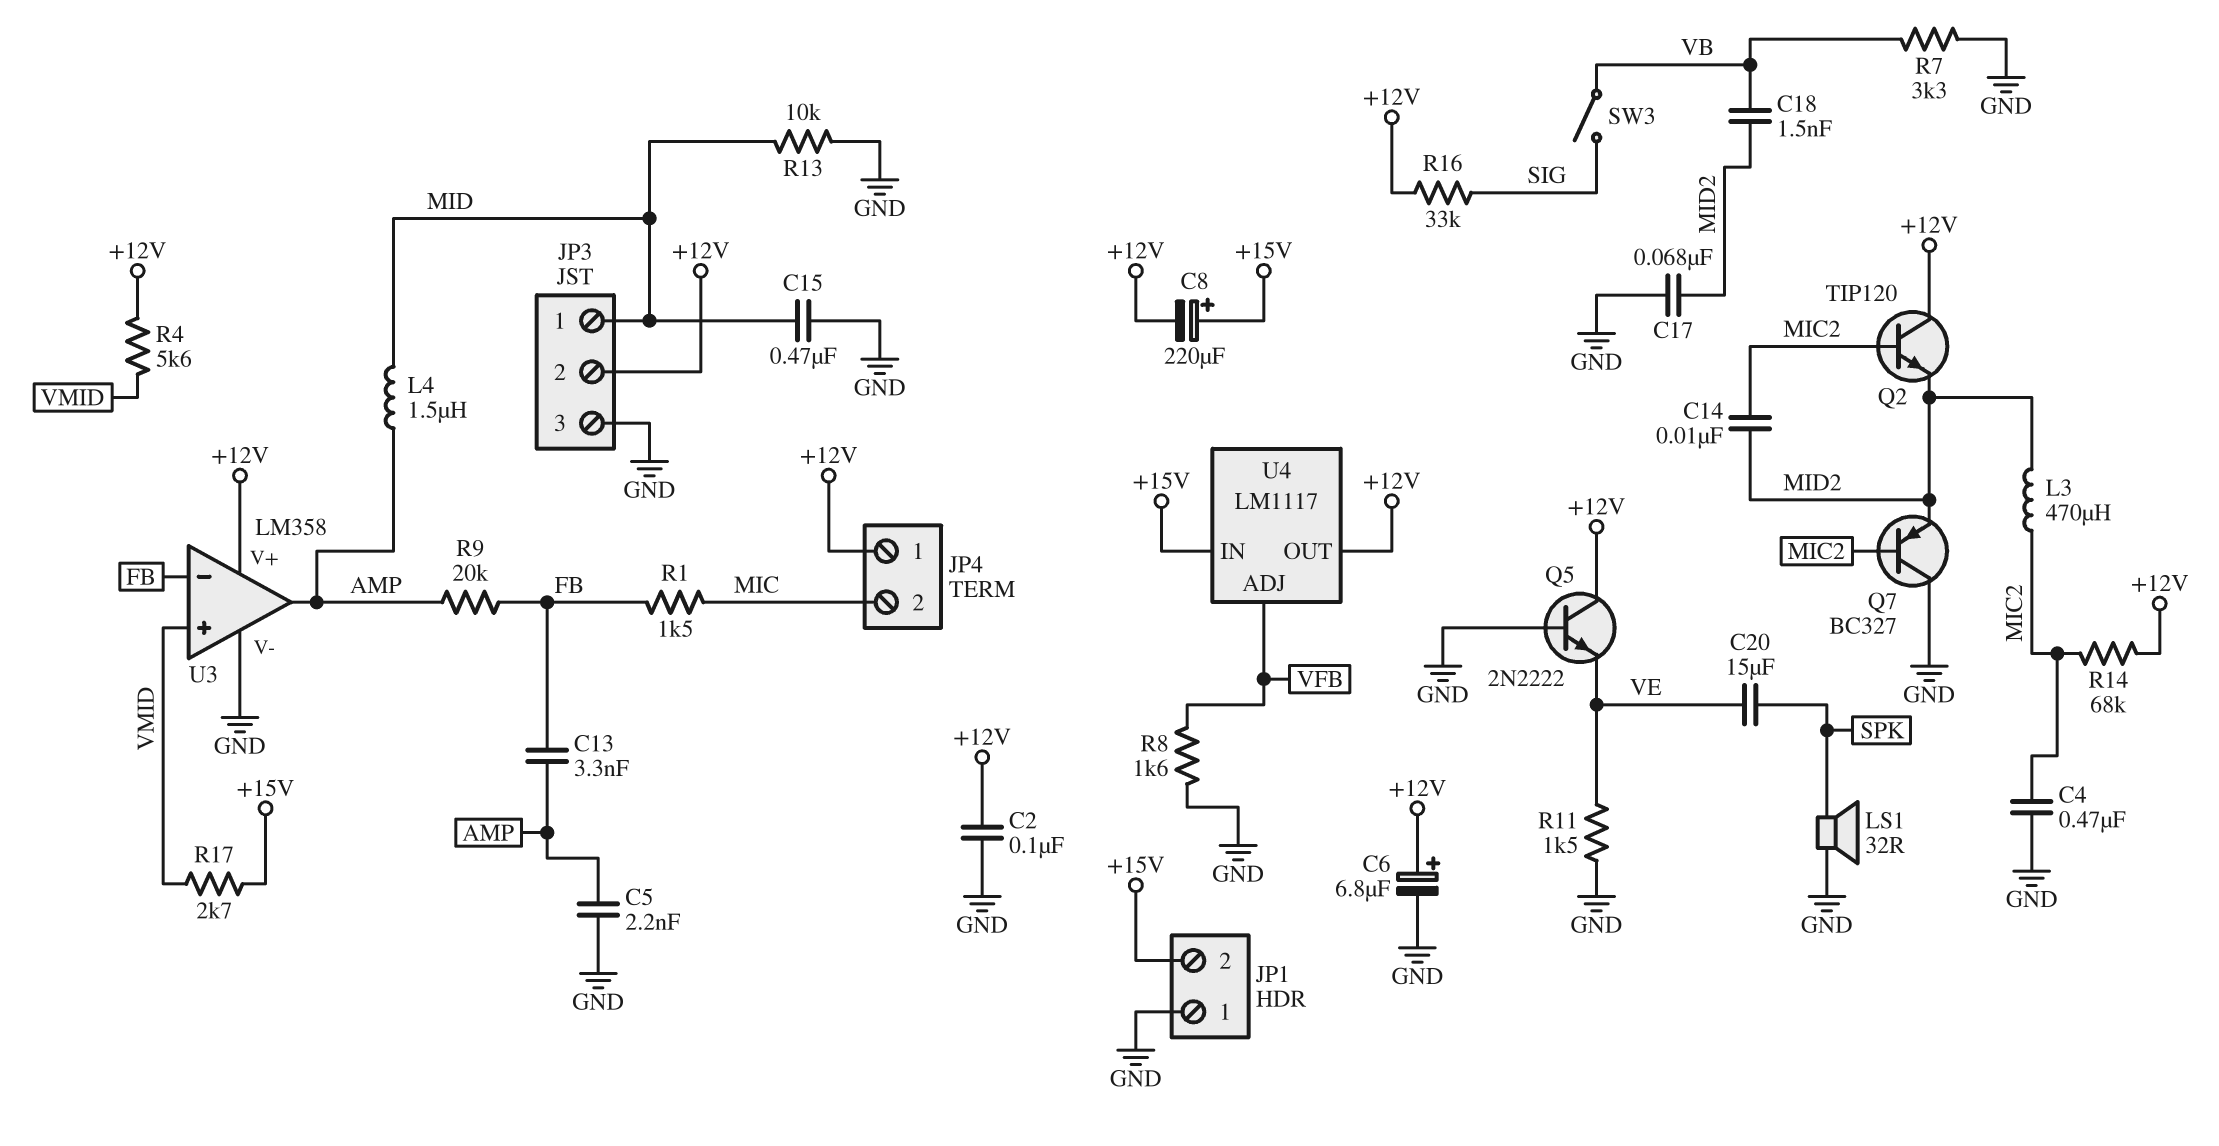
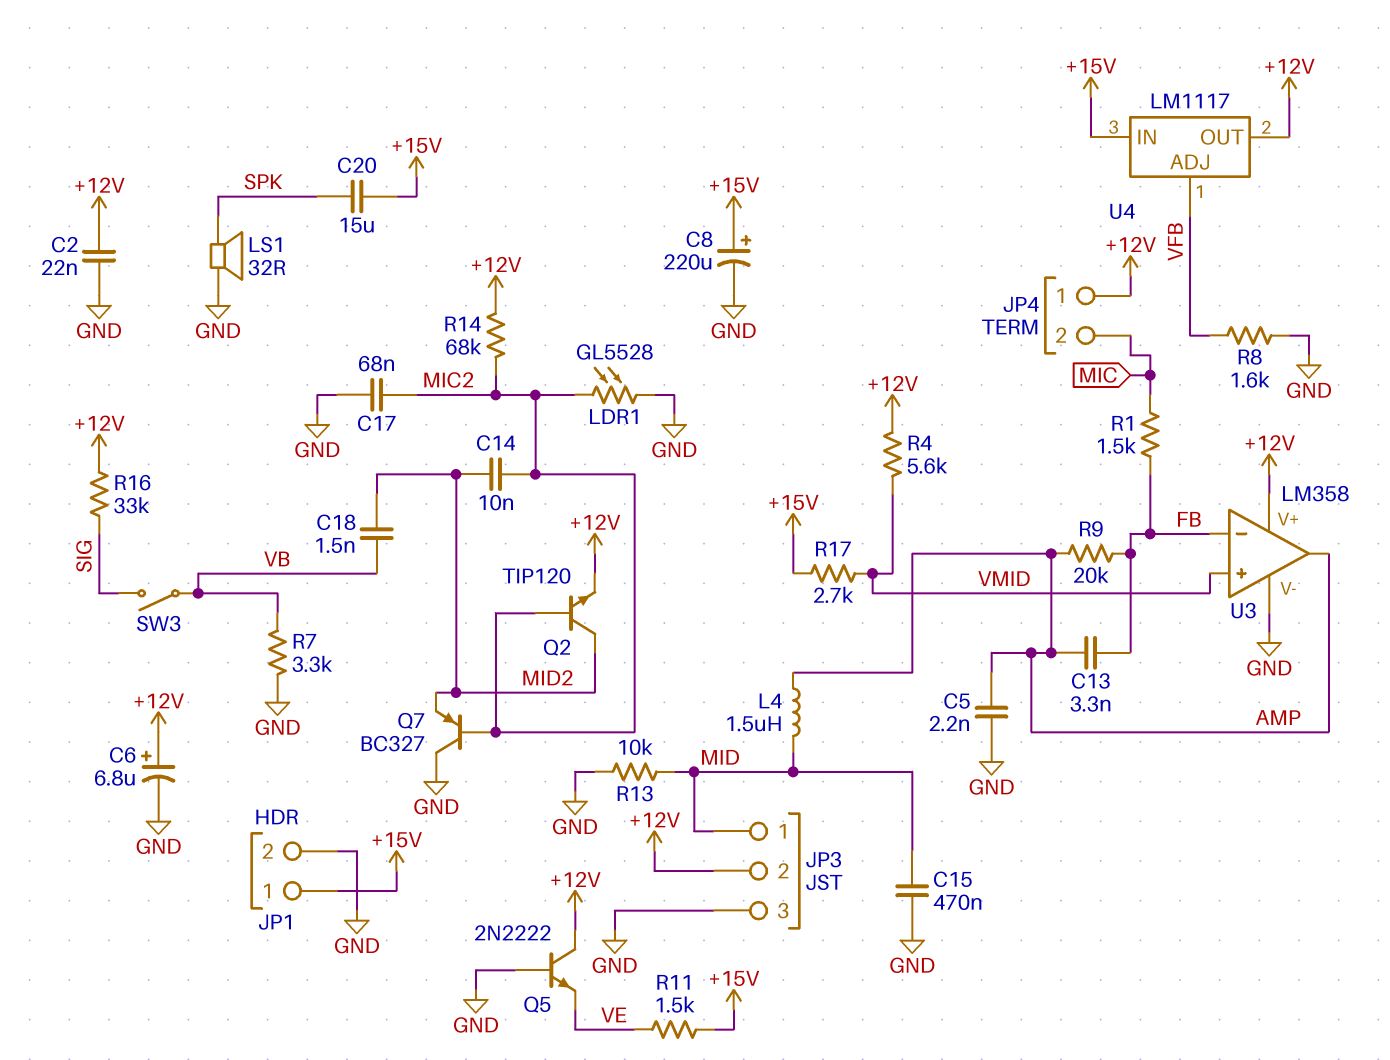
C2: 100nF (+12V, GND) -> 22nF (+12V, GND)
C4: 470nF (GND, MIC2) -> none
C8: 220uF (plus +15V, minus +12V) -> 220uF (plus +15V, minus GND)
C17: 68nF (GND, MID2) -> 68nF (GND, MIC2)
C20: 15uF (SPK, VE) -> 15uF (+15V, SPK)
JP1 pin 1: GND -> +15V
JP1 pin 2: +15V -> GND
L3: 470uH (MIC2, MID2) -> none
LDR1: none -> GL5528 (GND, MIC2)
Q2: NPN TIP120 (B MIC2, C +12V, E MID2) -> NPN TIP120 (B MIC2, C MID2, E +12V)
R11: 1.5k (GND, VE) -> 1.5k (+15V, VE)

